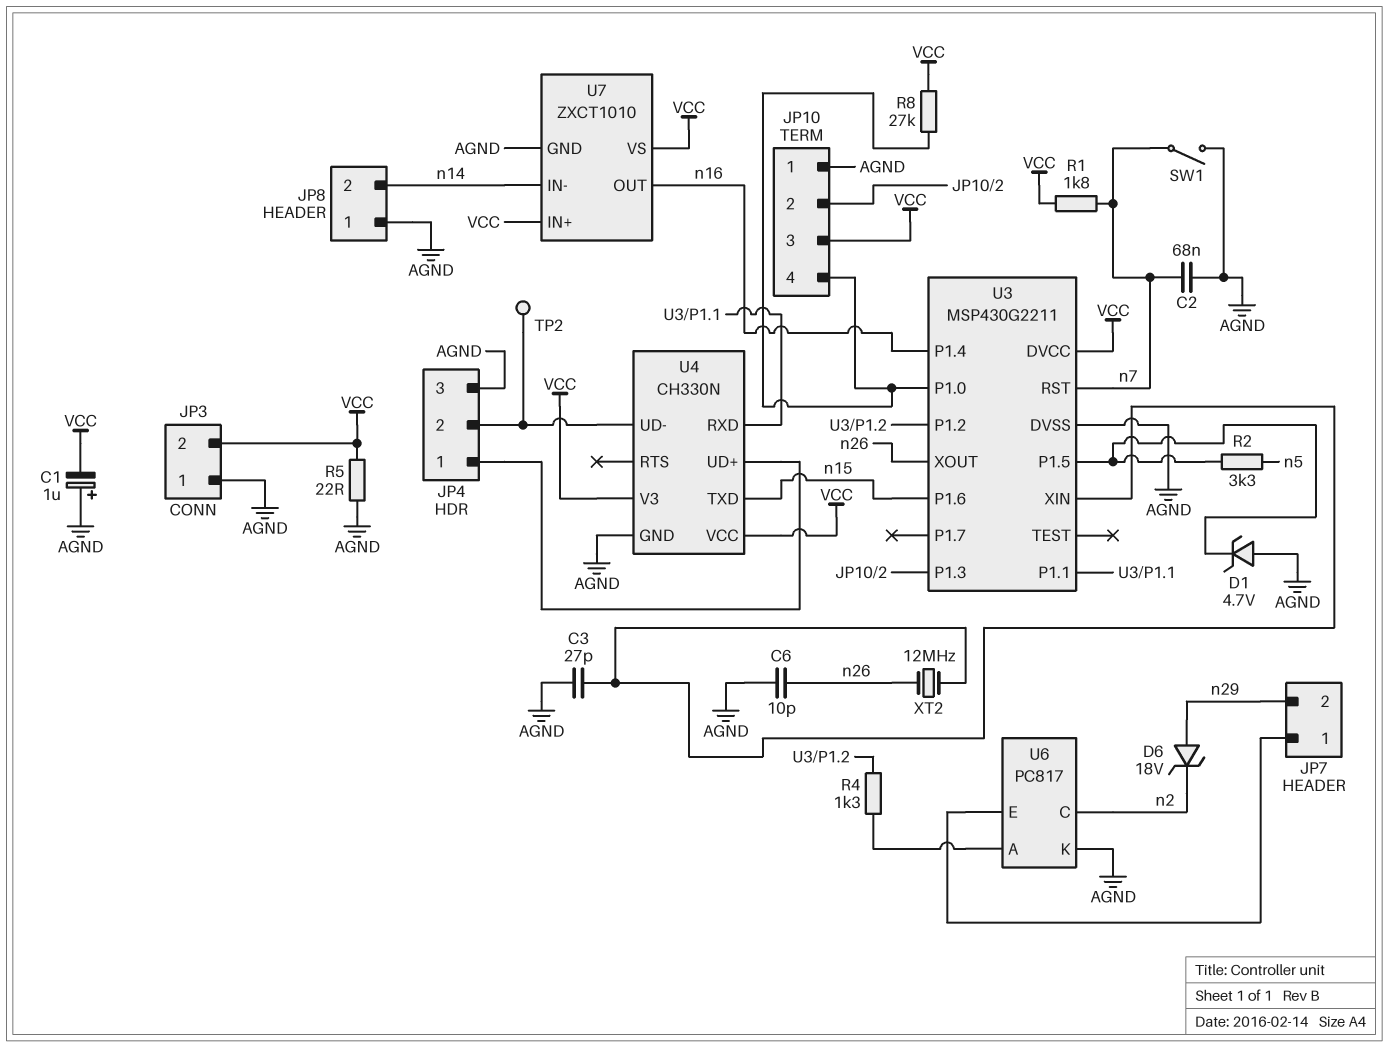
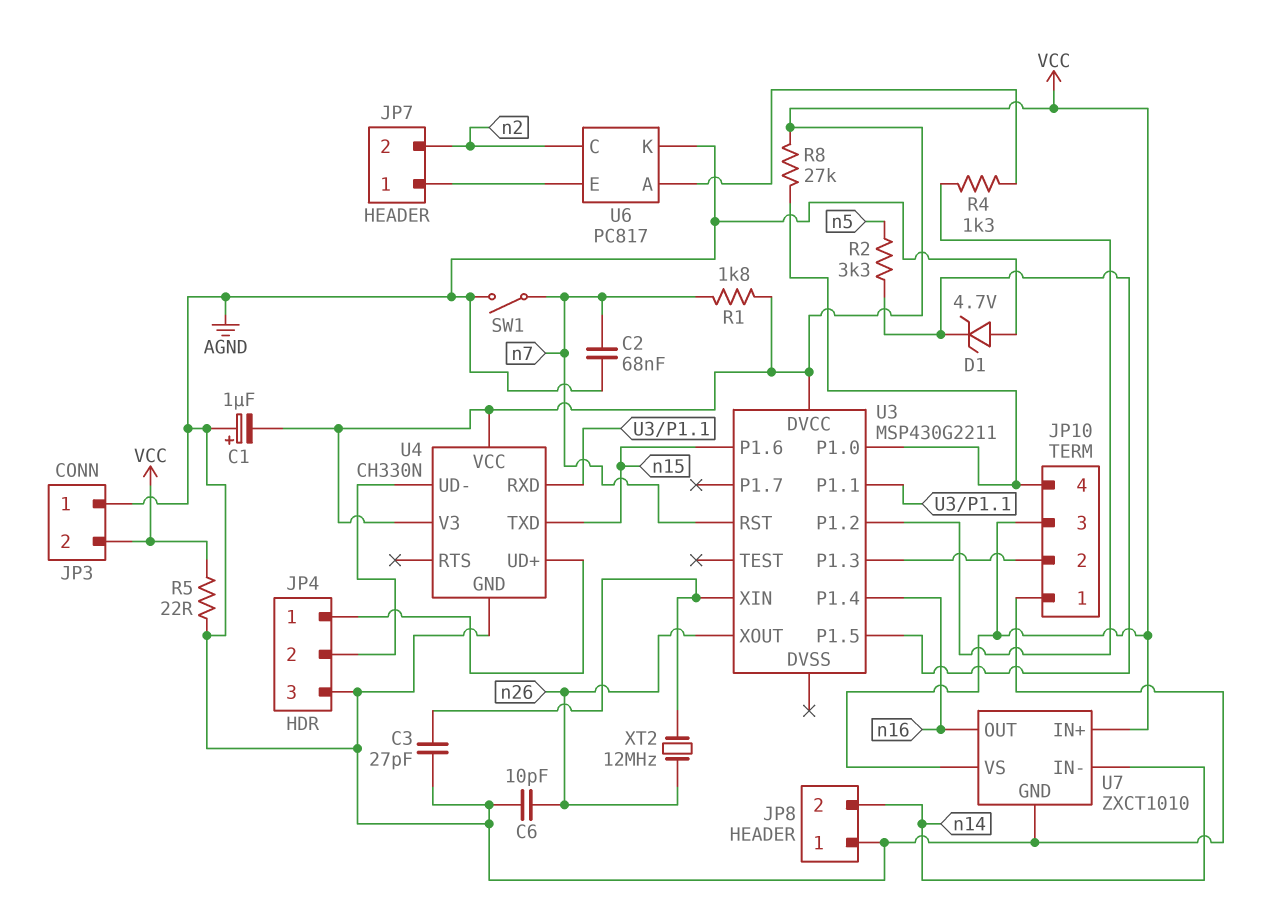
D6: zener 18V (A n29, K n2) -> none
JP7 pin 2: n29 -> n2
TP2: test point (JP4/2) -> none
U3 pin DVSS: AGND -> none

